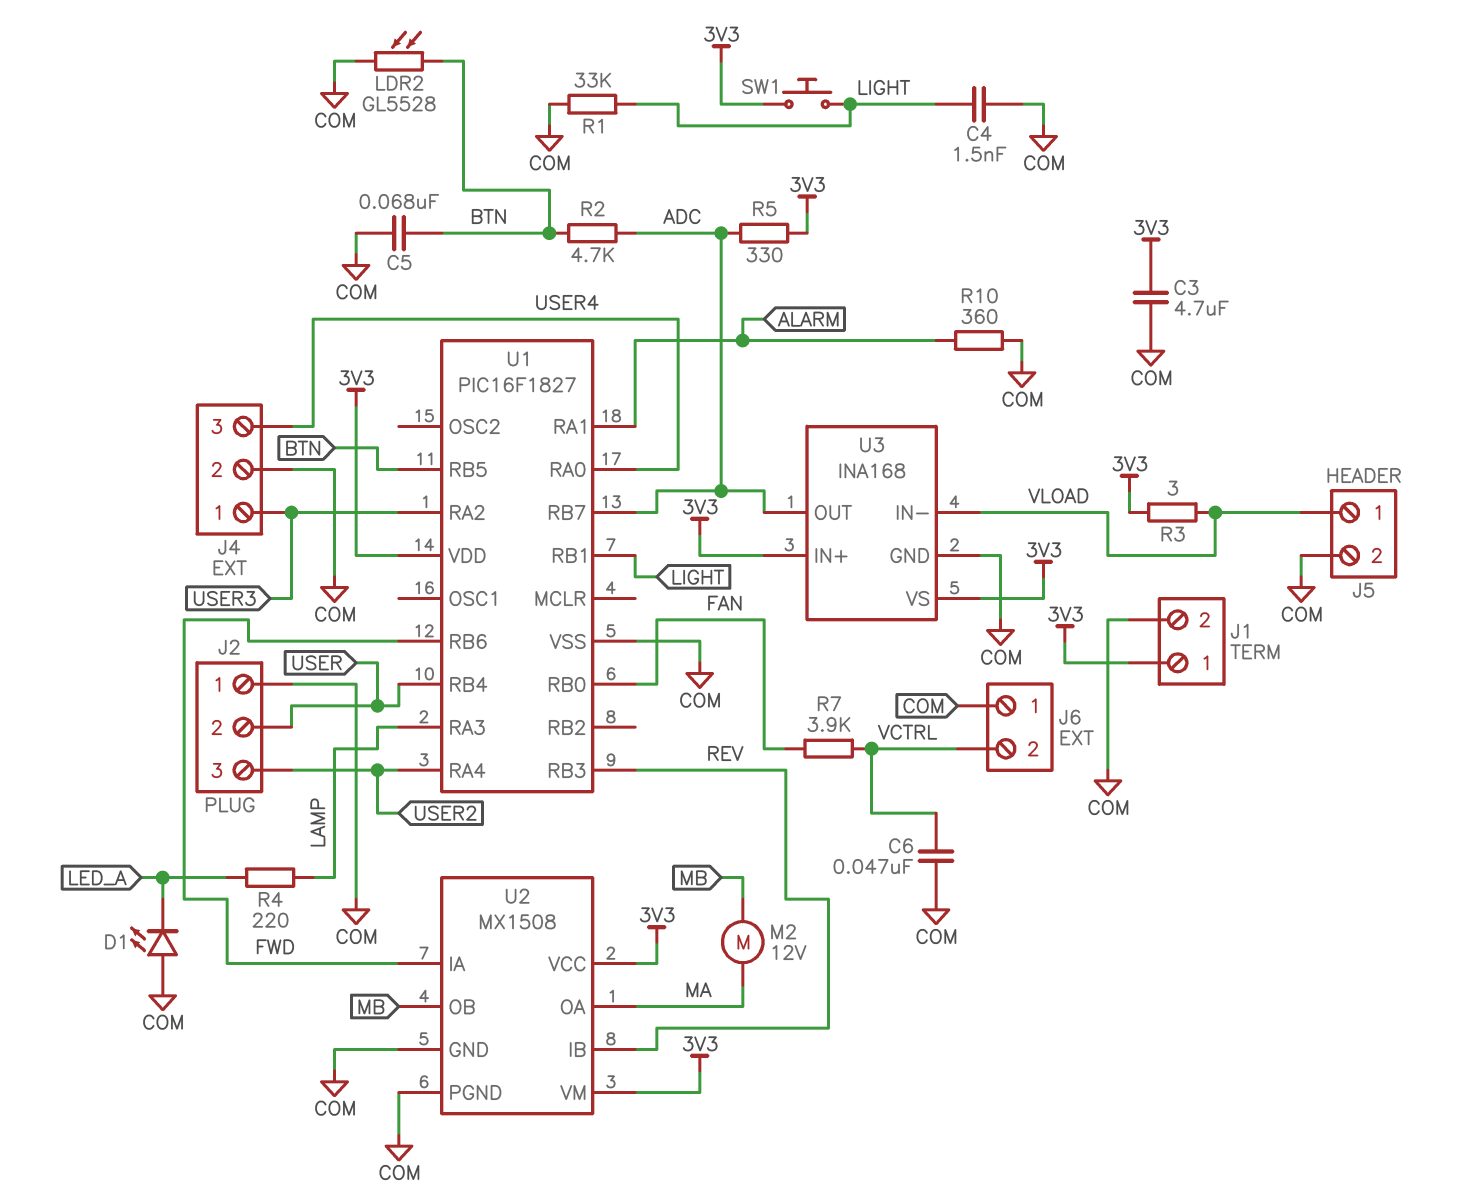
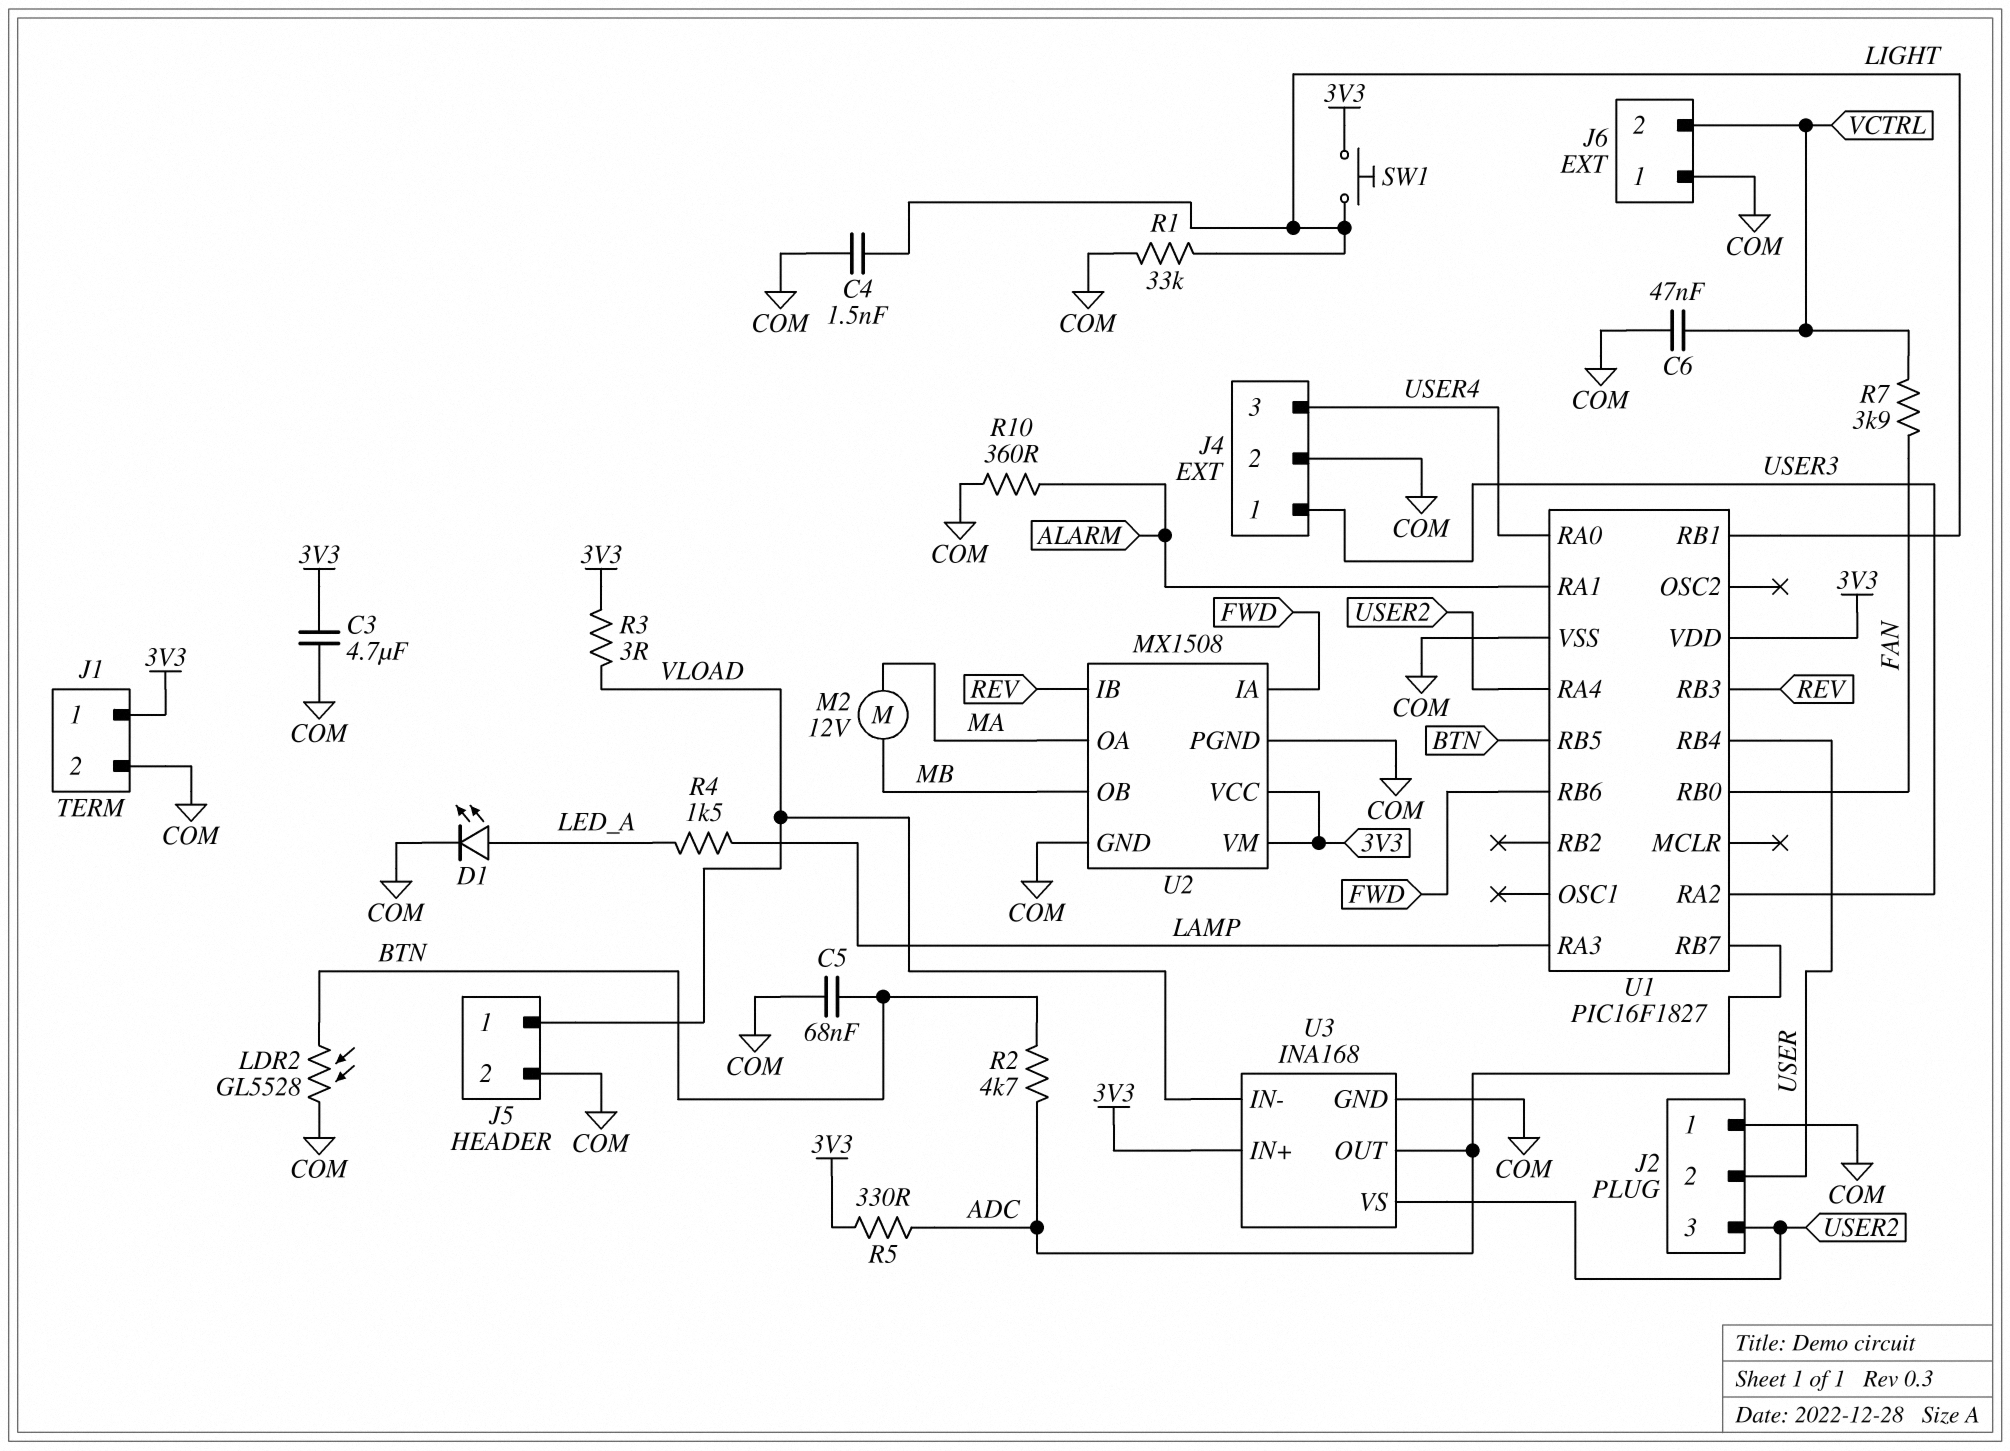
D1: LED (A COM, K LED_A) -> LED (A LED_A, K COM)
R4: 220 (LAMP, LED_A) -> 1.5k (LAMP, LED_A)
U3 pin VS: 3V3 -> USER2

